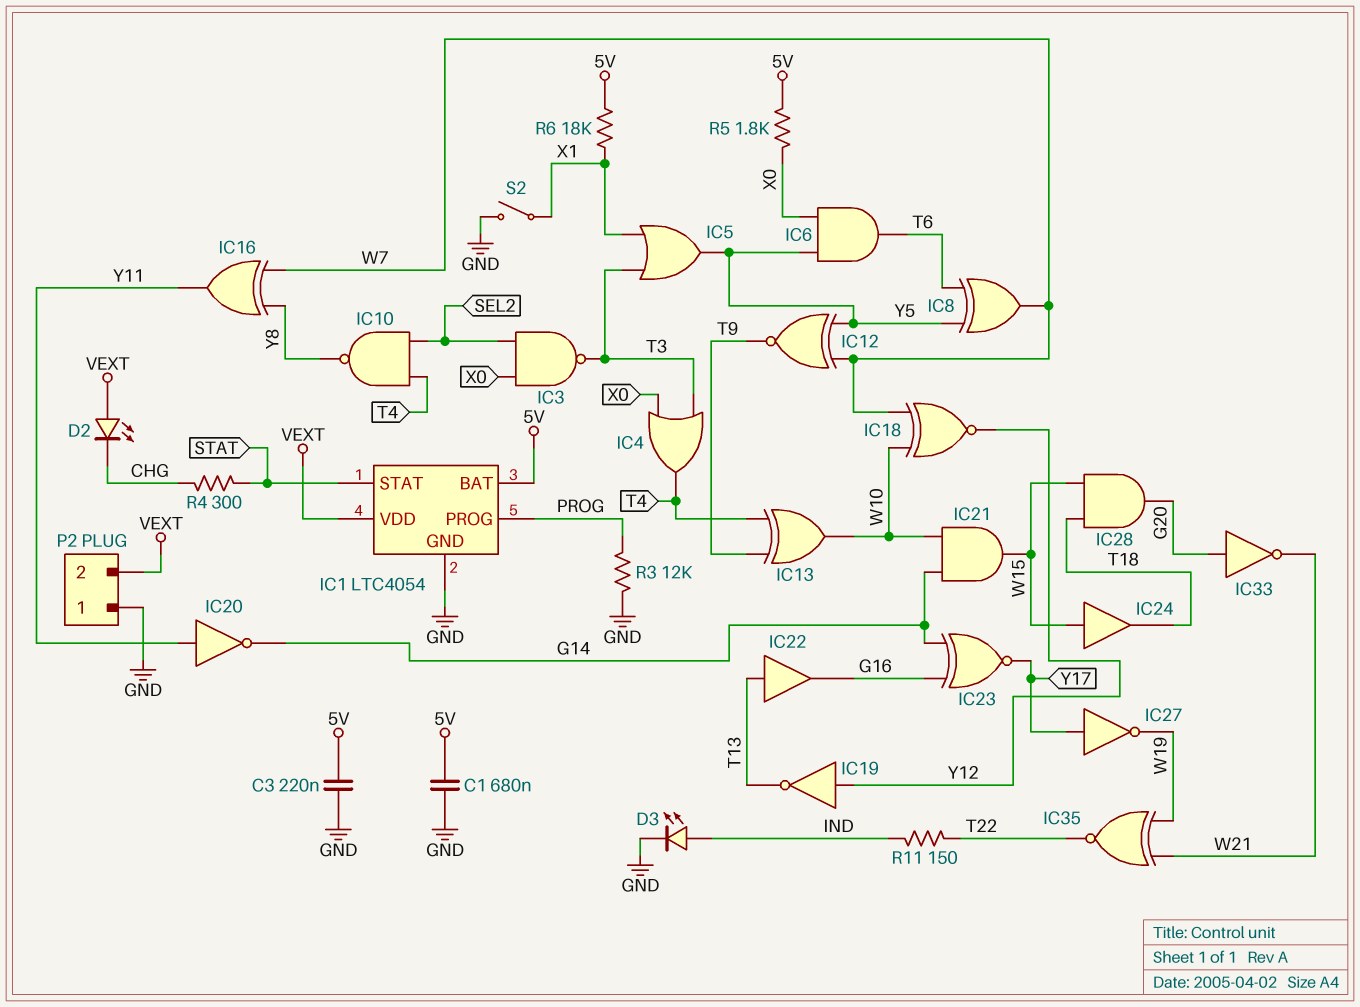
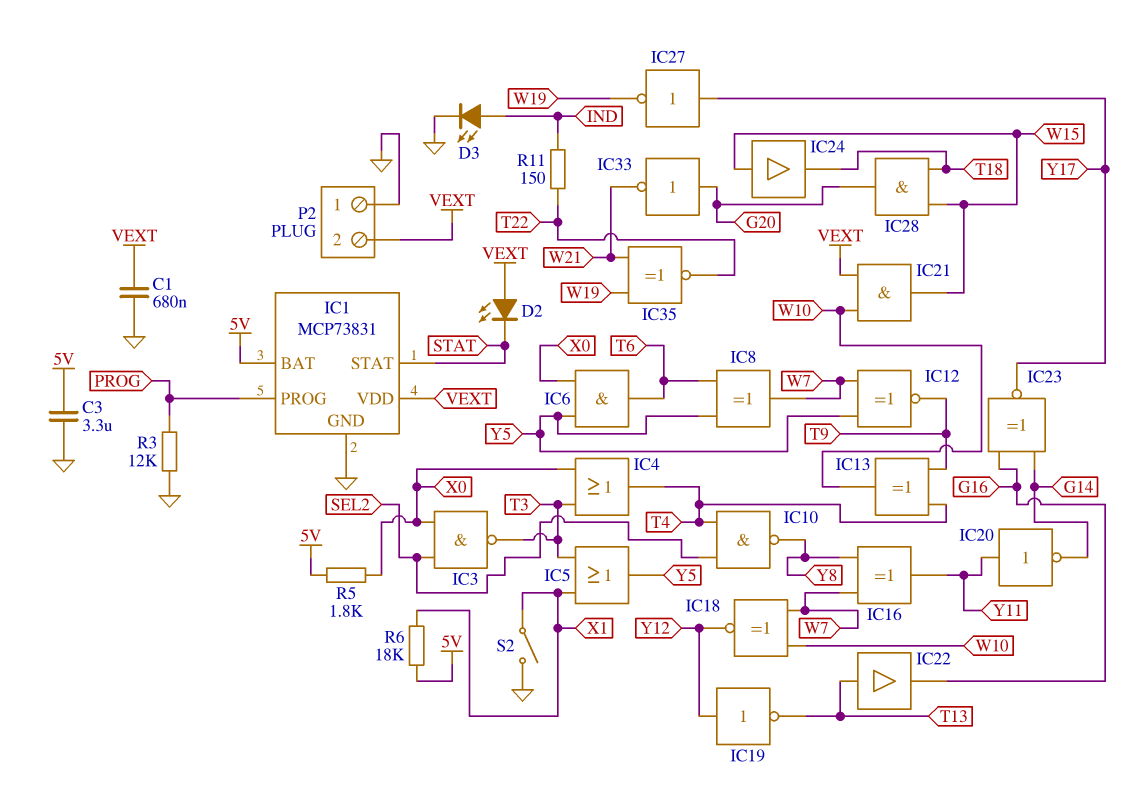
C1: 680nF (5V, GND) -> 680nF (GND, VEXT)
C3: 220nF (5V, GND) -> 3.3uF (5V, GND)
D2: LED (A VEXT, K CHG) -> LED (A VEXT, K STAT)
IC1: LTC4054 -> MCP73831
IC21: AND (in G14, in W10, out W15) -> AND (in VEXT, in W10, out W15)
R4: 300 (CHG, STAT) -> none

